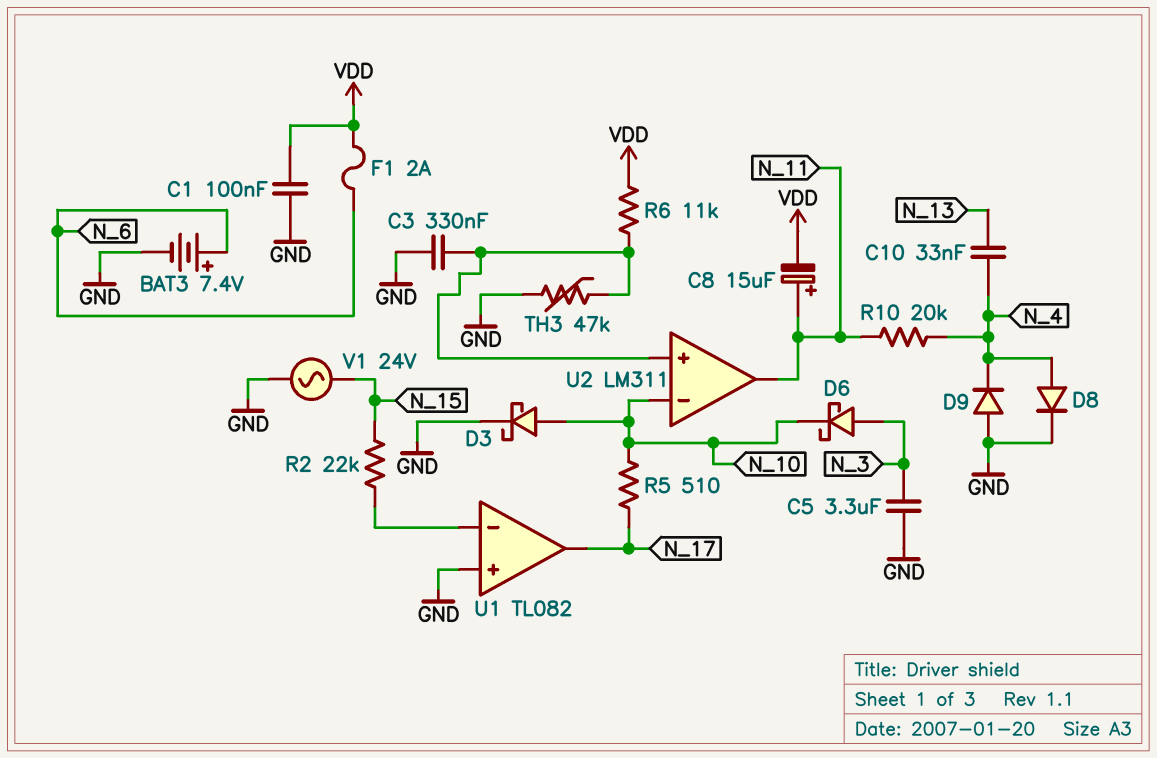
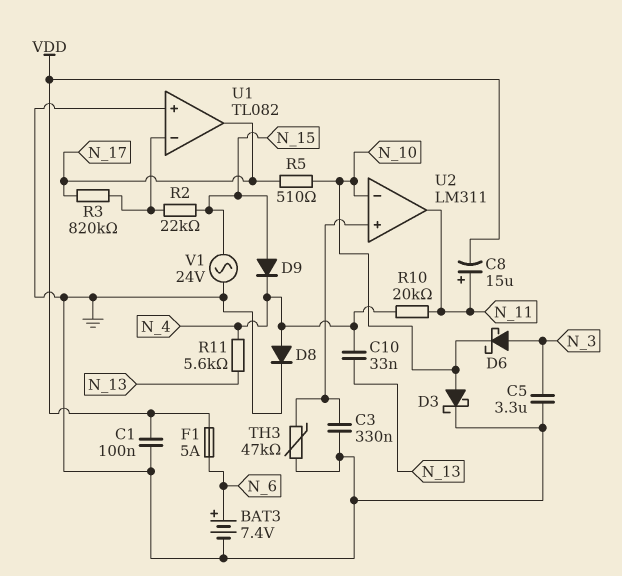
D9: diode (A GND, K N_4) -> diode (A N_15, K N_4)
F1: 2A (N_6, VDD) -> 5A (N_6, VDD)
R3: none -> 820k (N_17, U1/in-)
R6: 11k (U2/in+, VDD) -> none
R11: none -> 5.6k (N_4, N_13)

